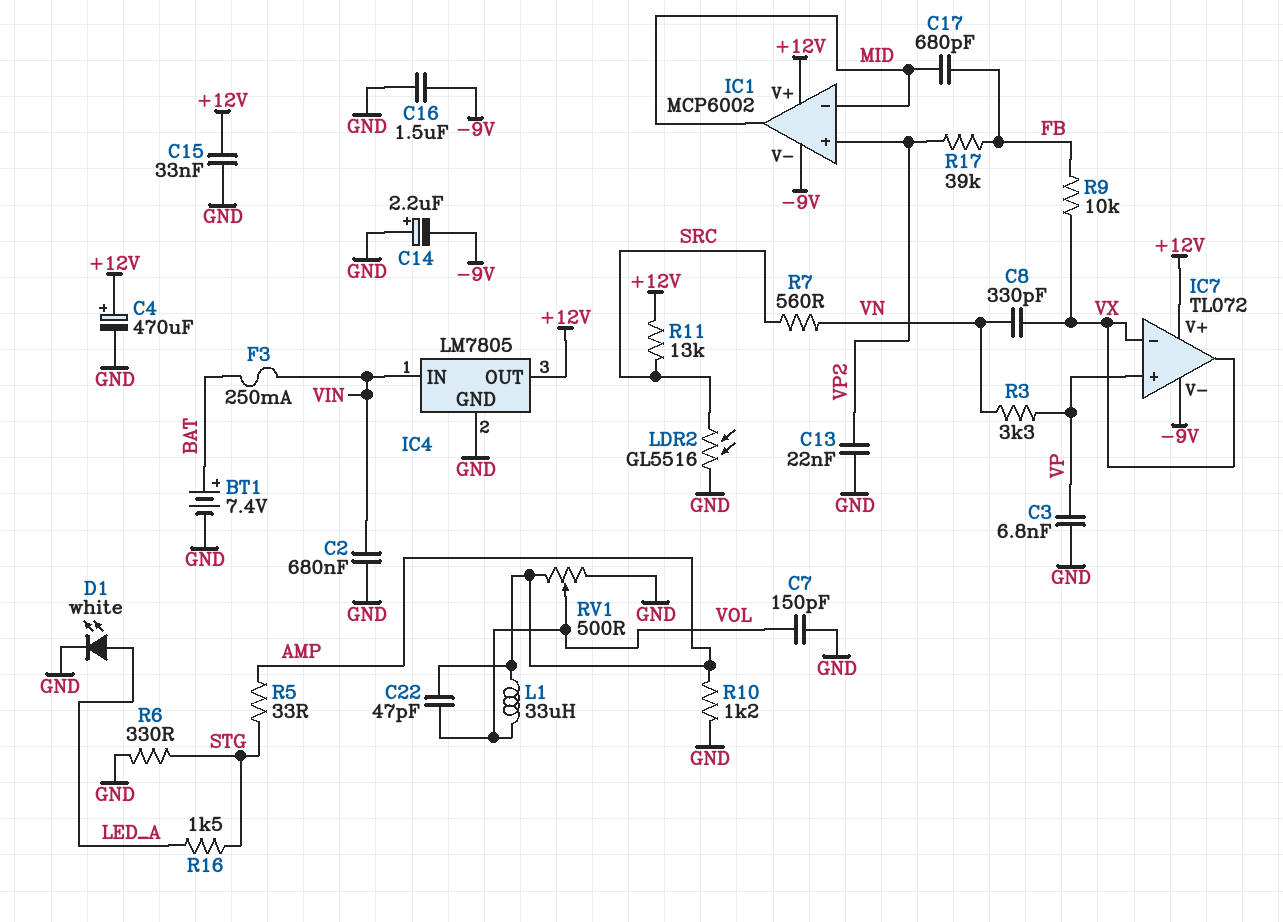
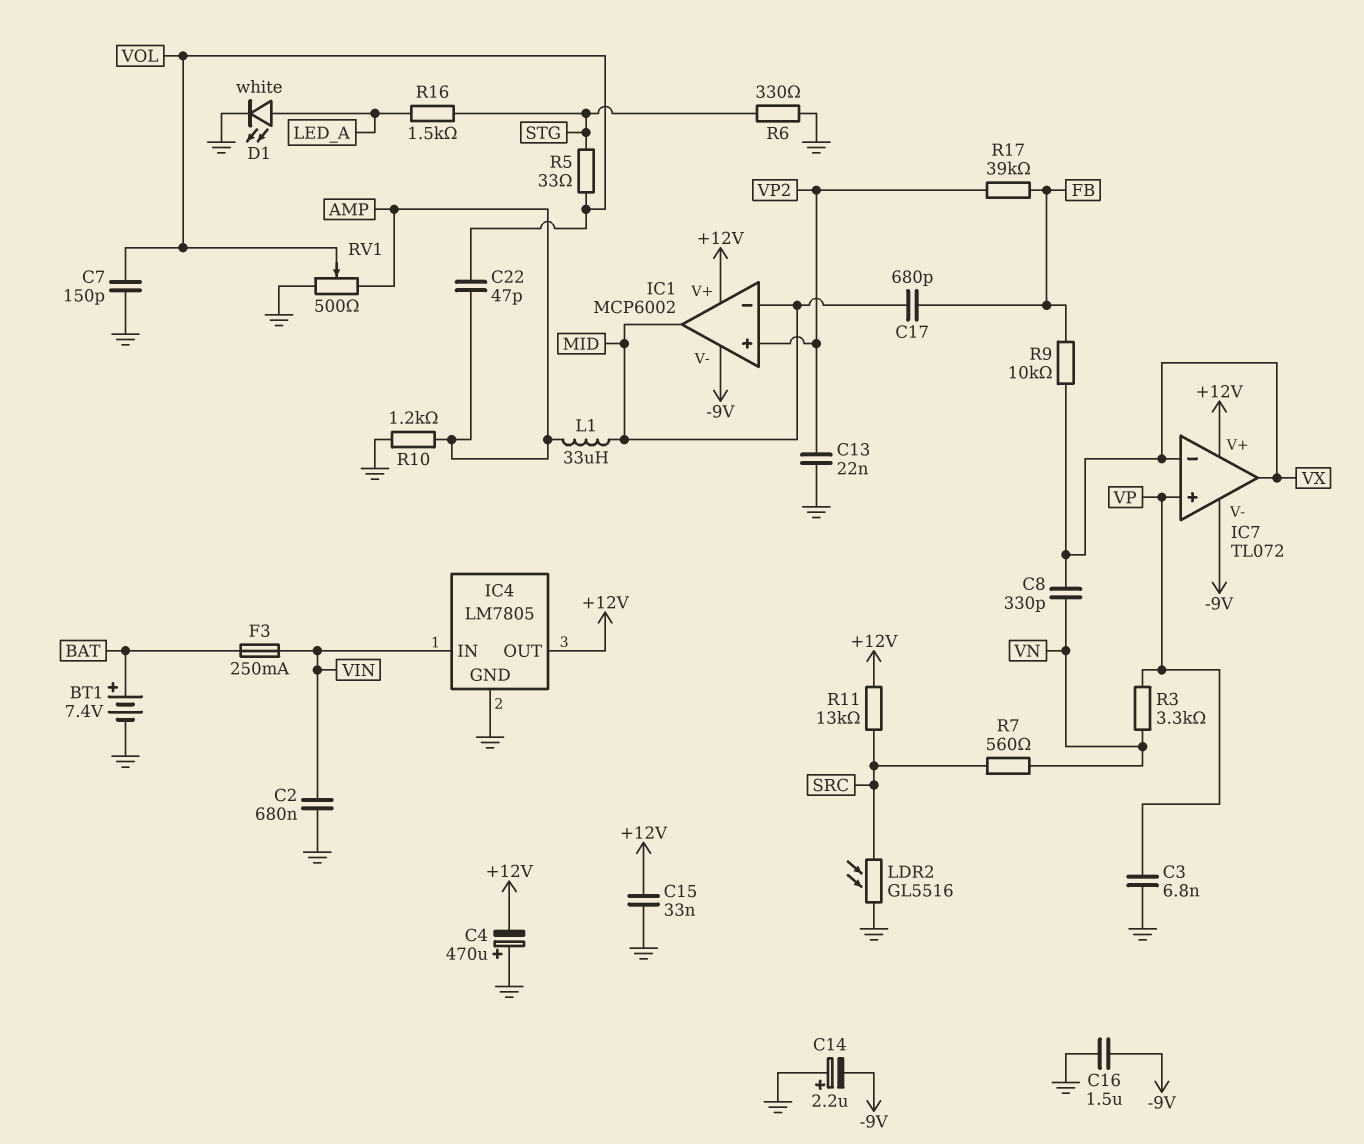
C4: 470uF (plus +12V, minus GND) -> 470uF (plus GND, minus +12V)
L1: 33uH (AMP, VOL) -> 33uH (AMP, MID)
R5: 33 (AMP, STG) -> 33 (STG, VOL)

